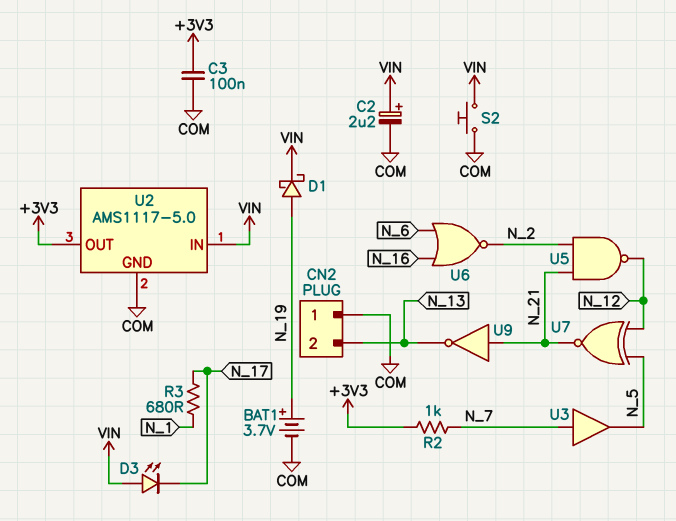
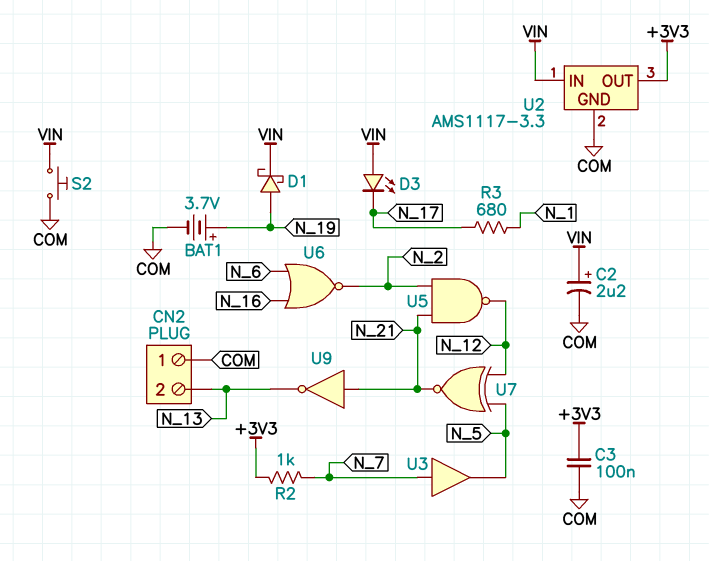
U2: AMS1117-5.0 -> AMS1117-3.3

